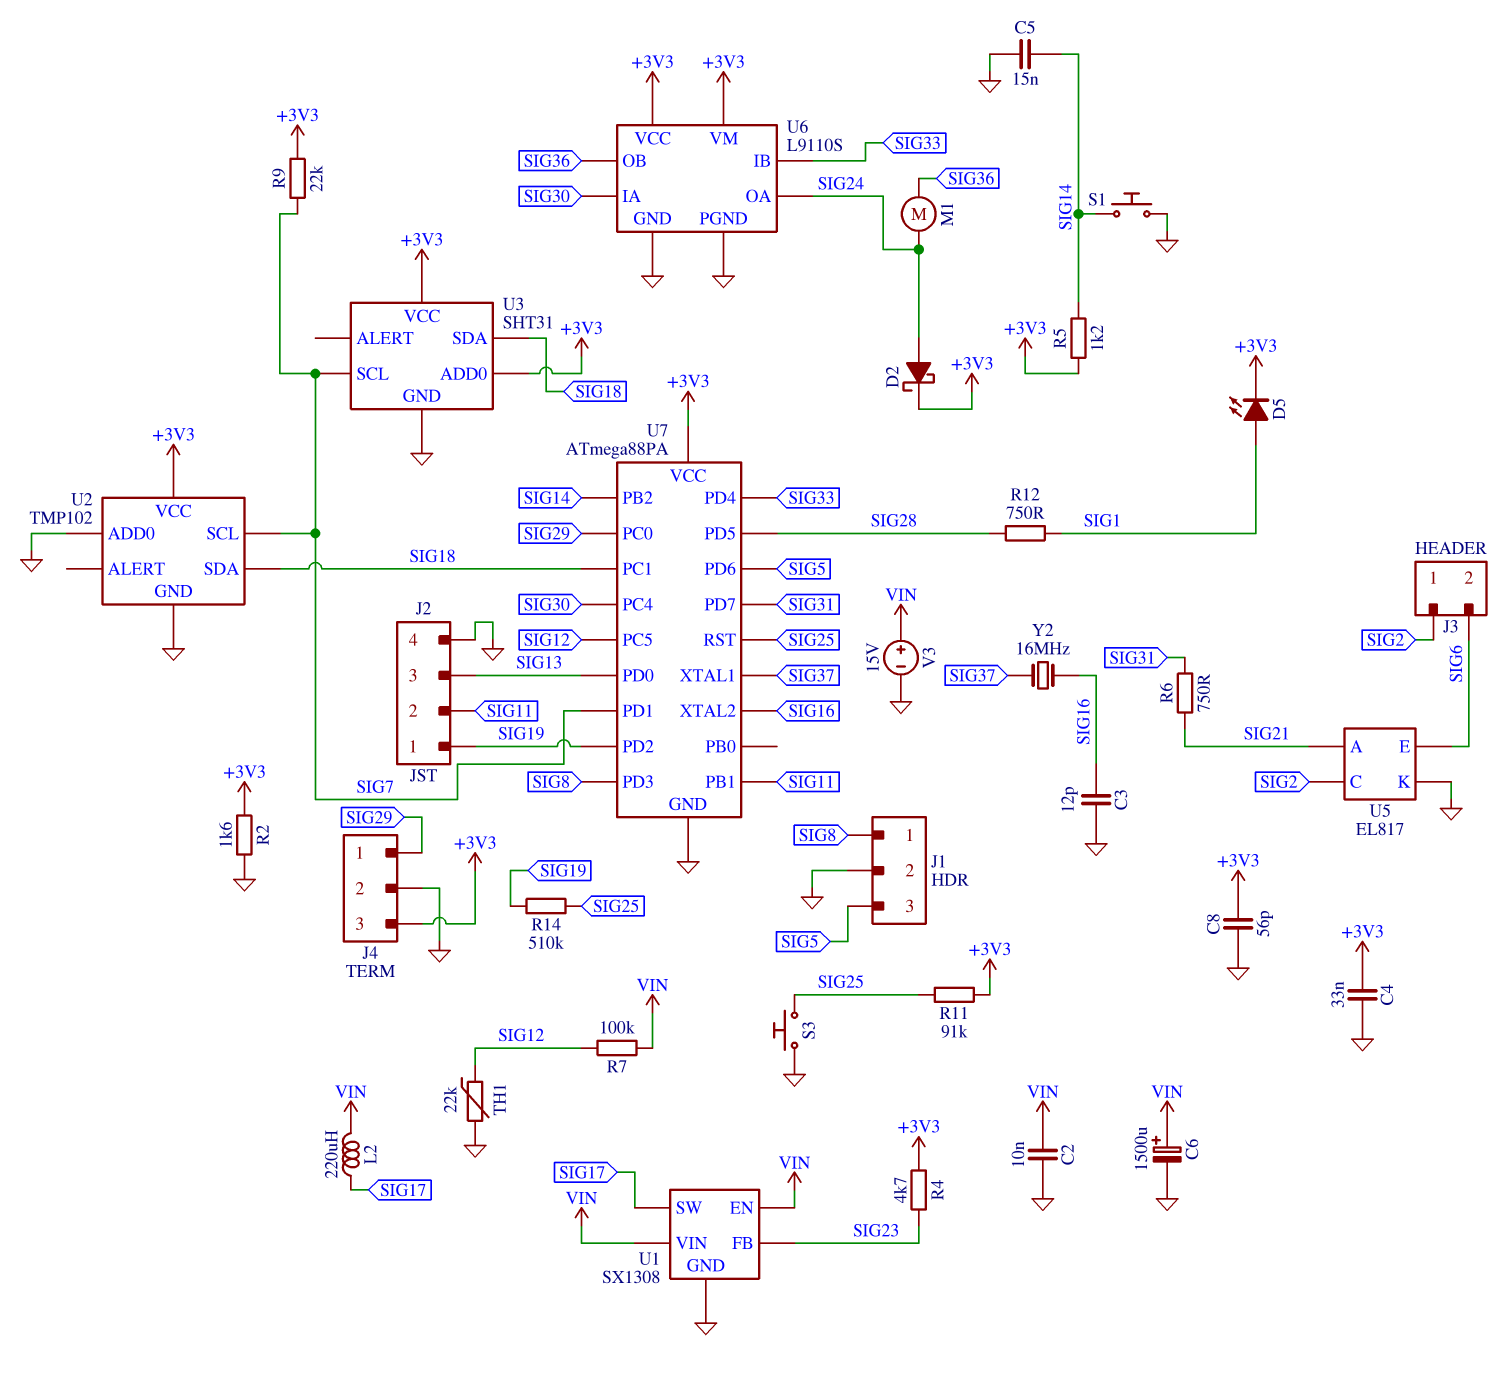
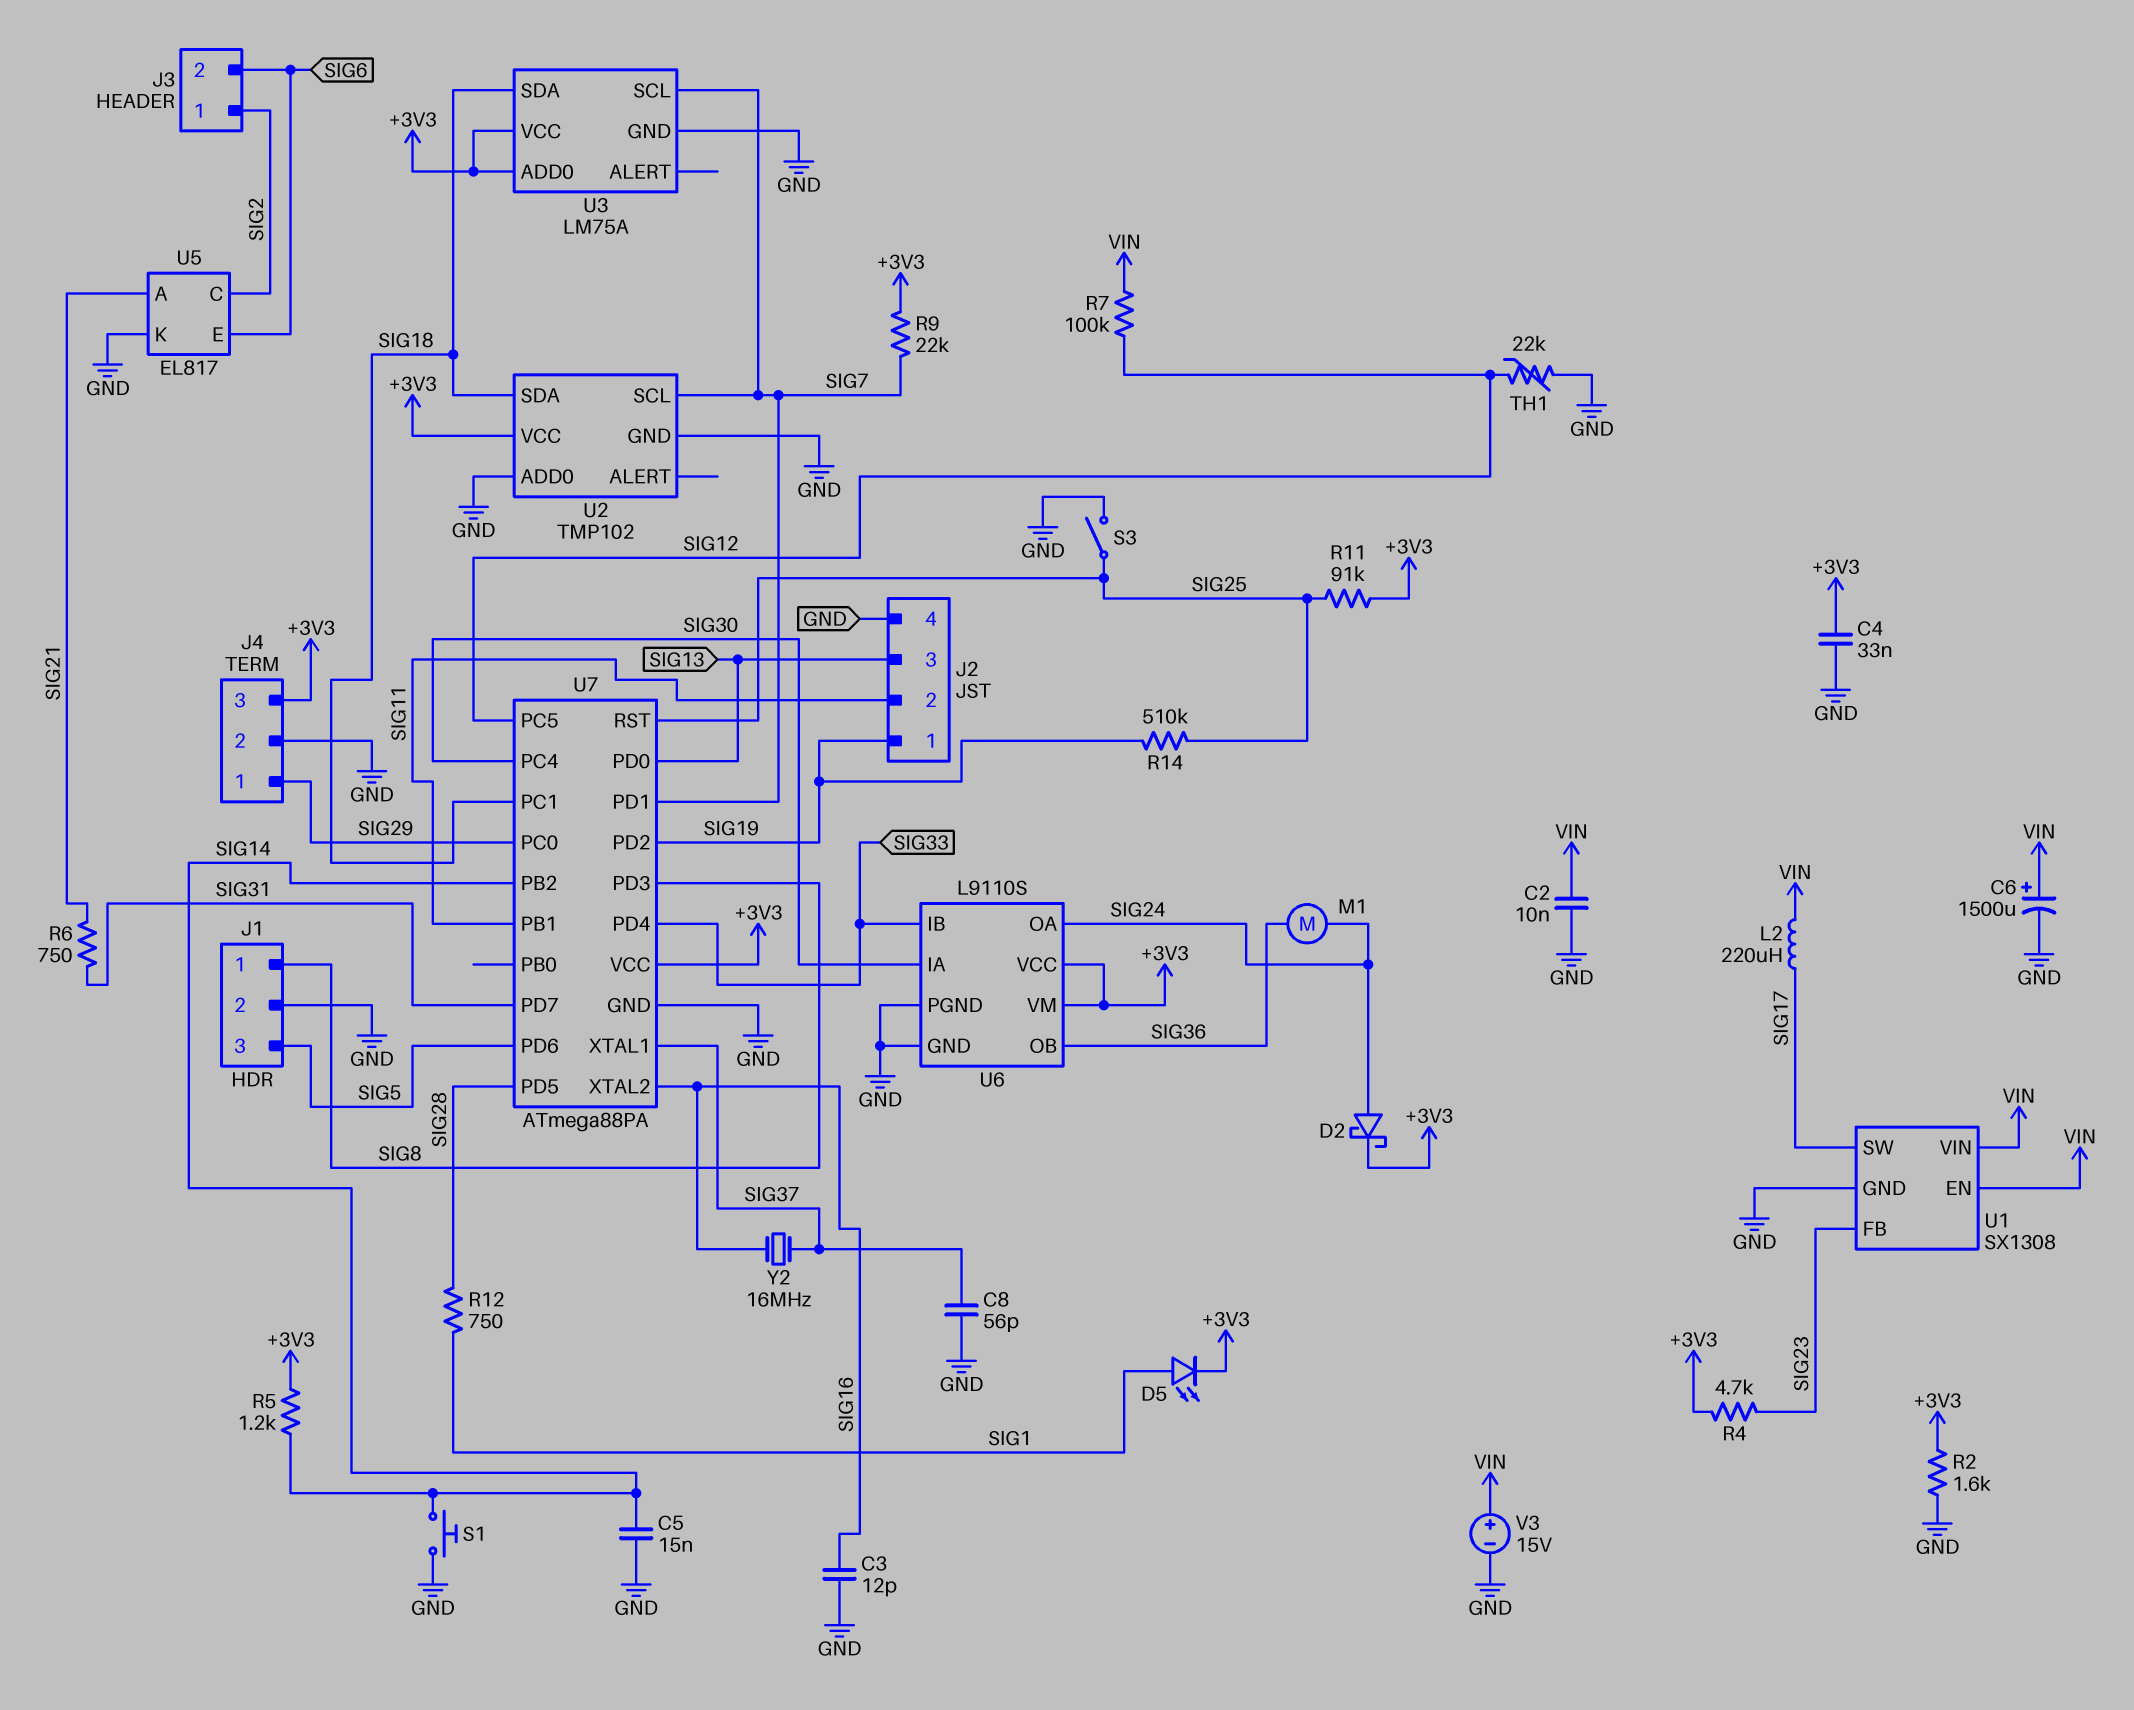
C8: 56pF (+3V3, GND) -> 56pF (GND, SIG37)
S3: button (GND, SIG25) -> switch (GND, SIG25)
U3: SHT31 -> LM75A

